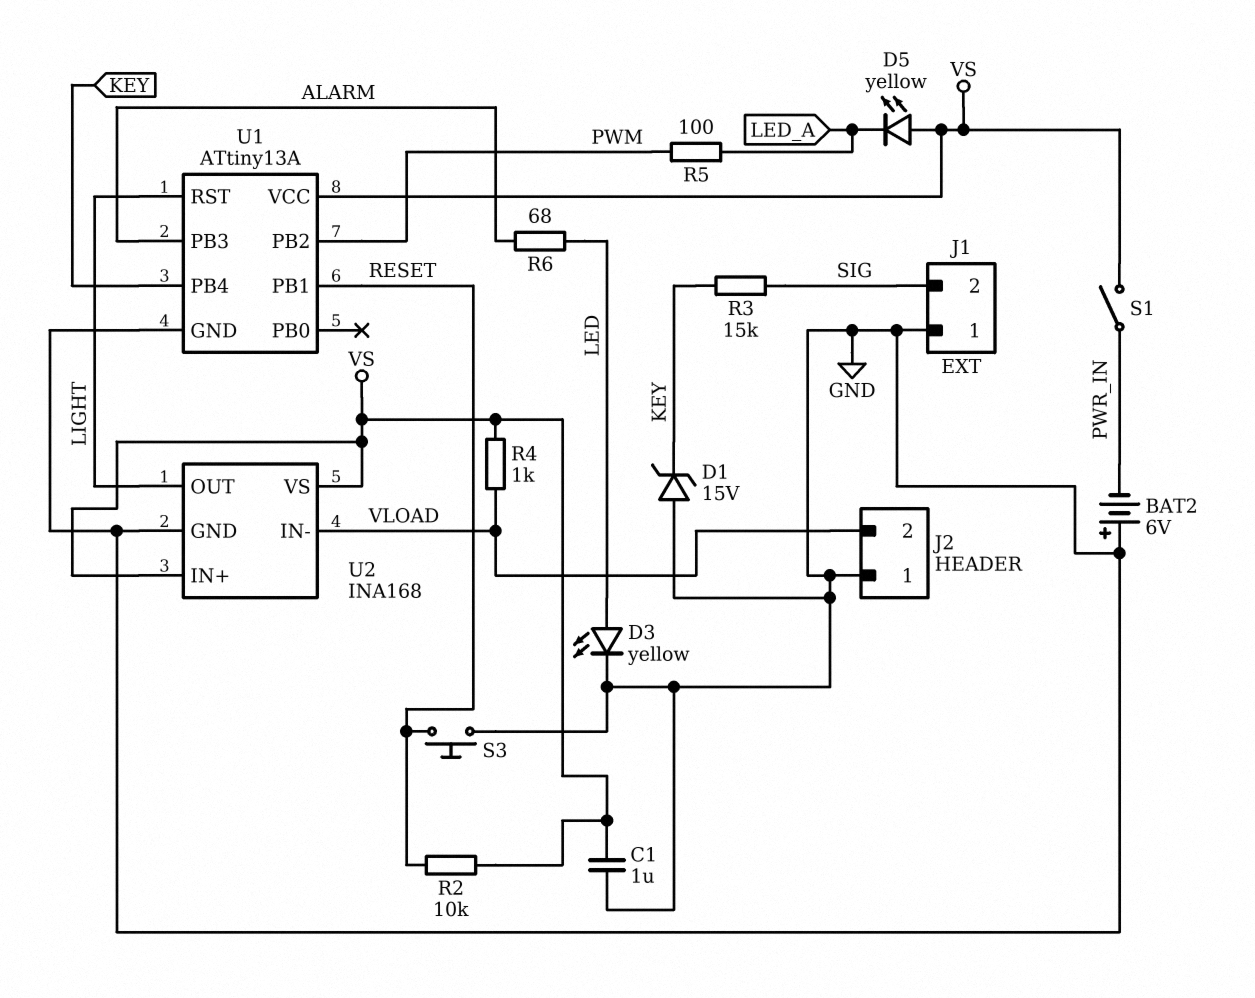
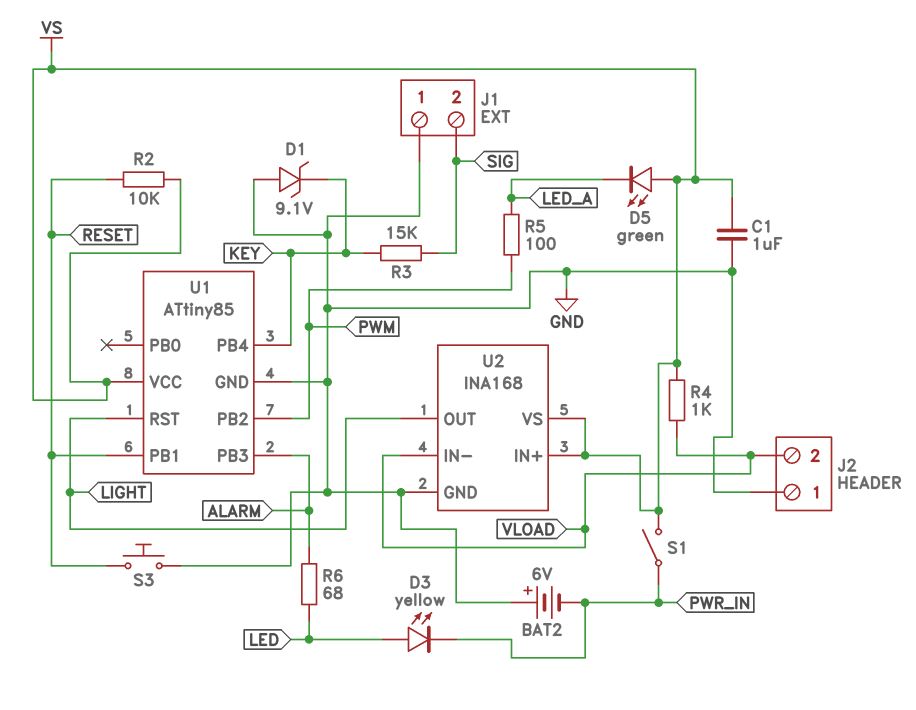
D1: zener 15V (A GND, K KEY) -> zener 9.1V (A GND, K KEY)
D3: LED yellow (A LED, K GND) -> LED yellow (A LED, K PWR_IN)
D5: LED yellow (A VS, K LED_A) -> LED green (A VS, K LED_A)
U1: ATtiny13A -> ATtiny85

